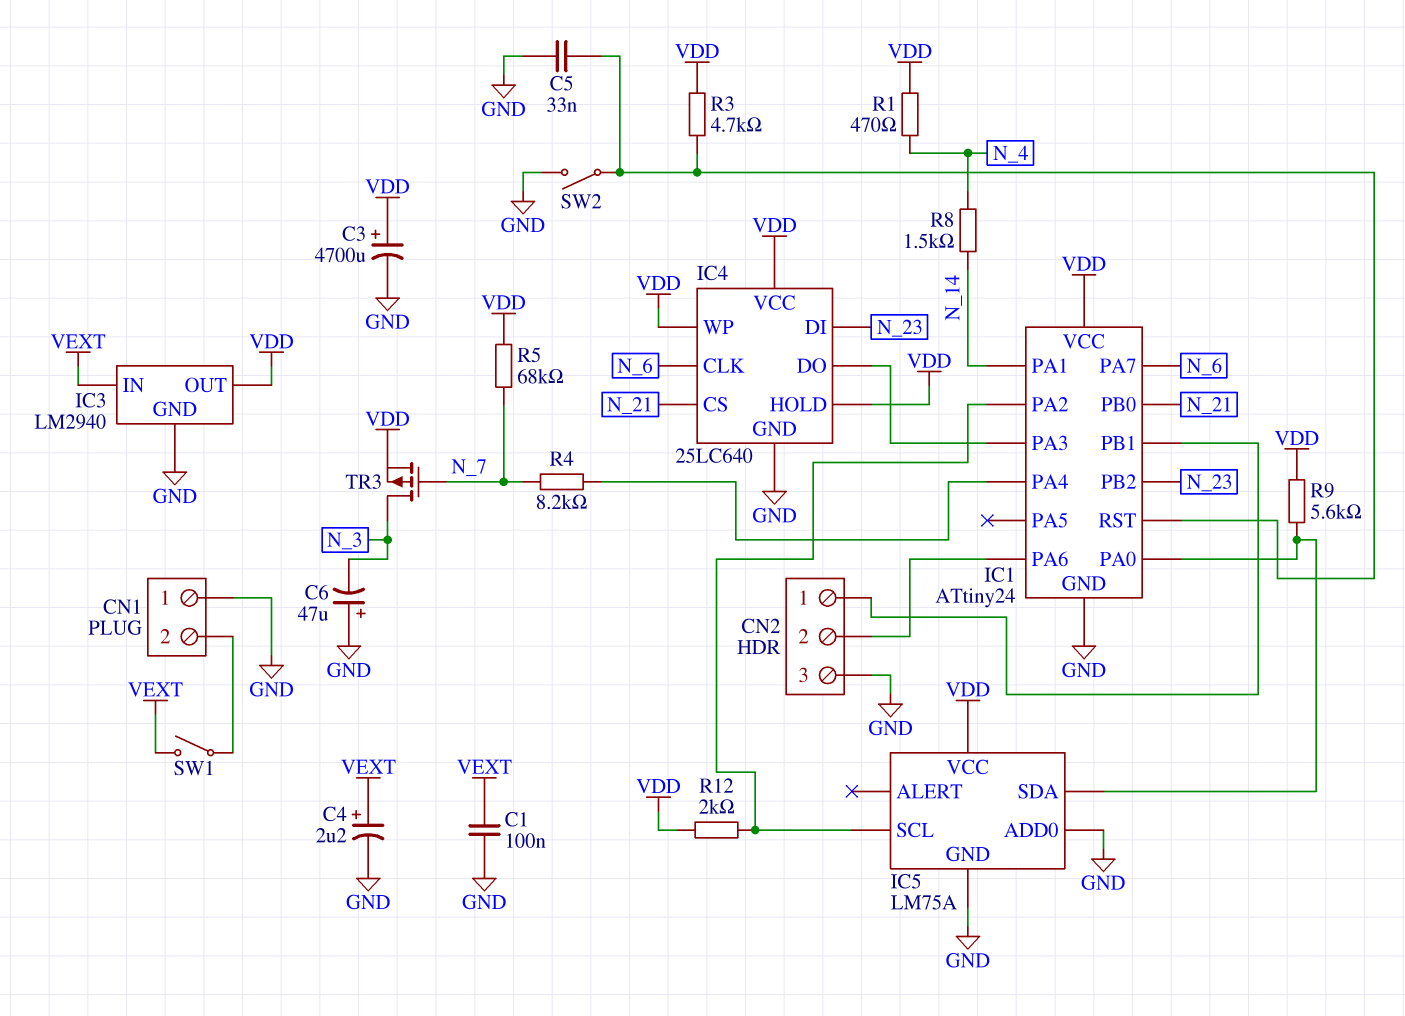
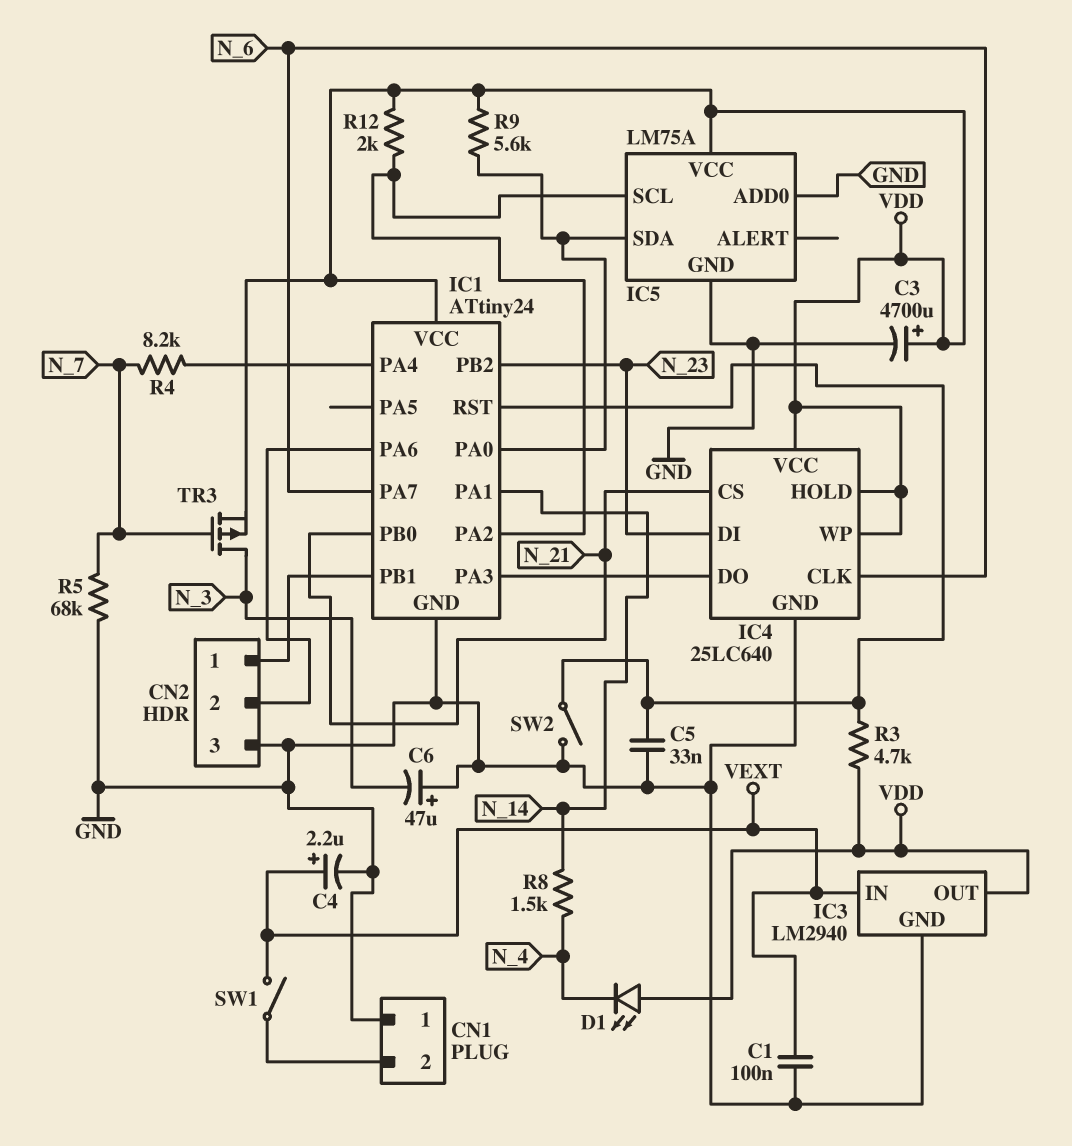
D1: none -> LED (A VDD, K N_4)
R1: 470 (N_4, VDD) -> none
R5: 68k (N_7, VDD) -> 68k (GND, N_7)

